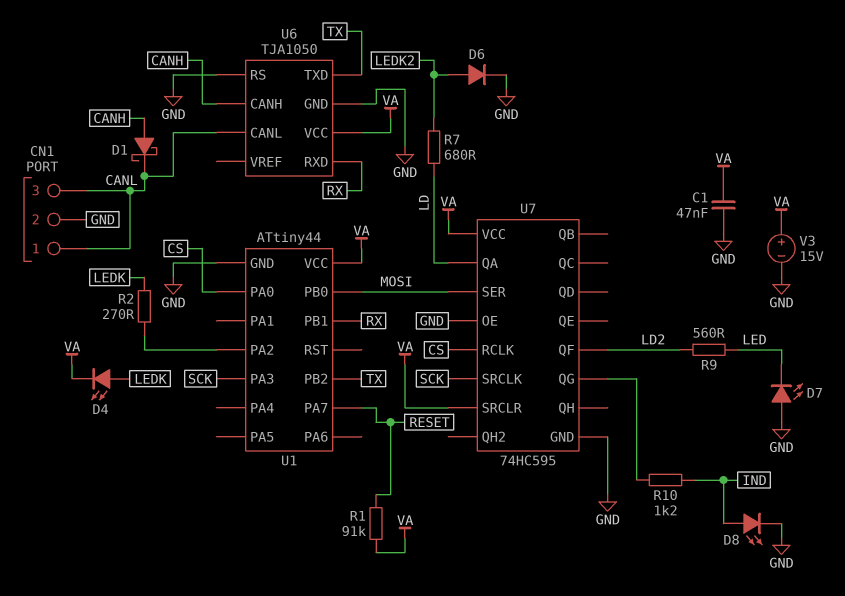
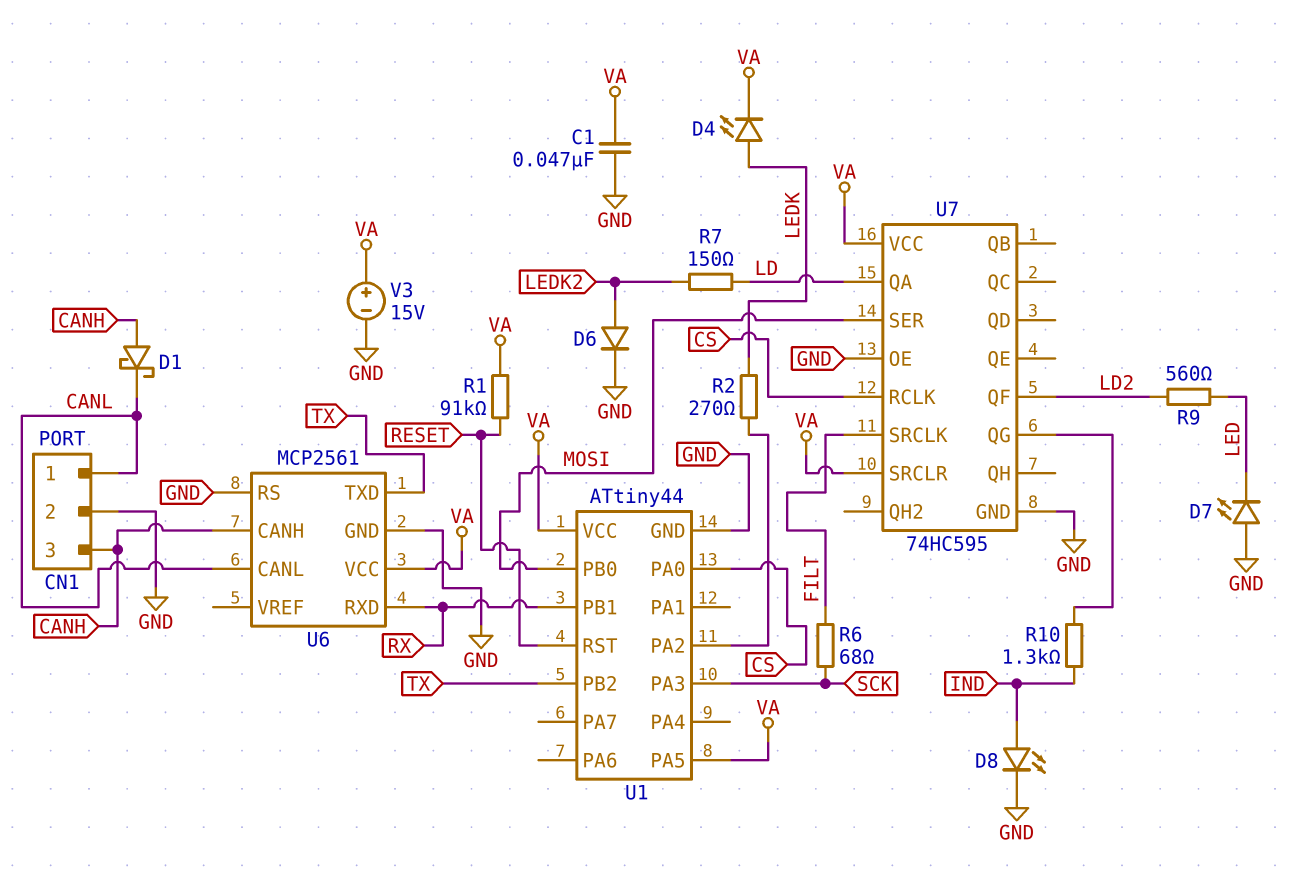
CN1 pin 3: CANL -> CANH
R6: none -> 68 (FILT, SCK)
R7: 680 (LD, LEDK2) -> 150 (LD, LEDK2)
R10: 1.2k (IND, U7/QG) -> 1.3k (IND, U7/QG)
U1 pin PA5: none -> VA
U1 pin PA7: RESET -> none
U1 pin RST: none -> RESET
U6: TJA1050 -> MCP2561
U7 pin SRCLK: SCK -> FILT

